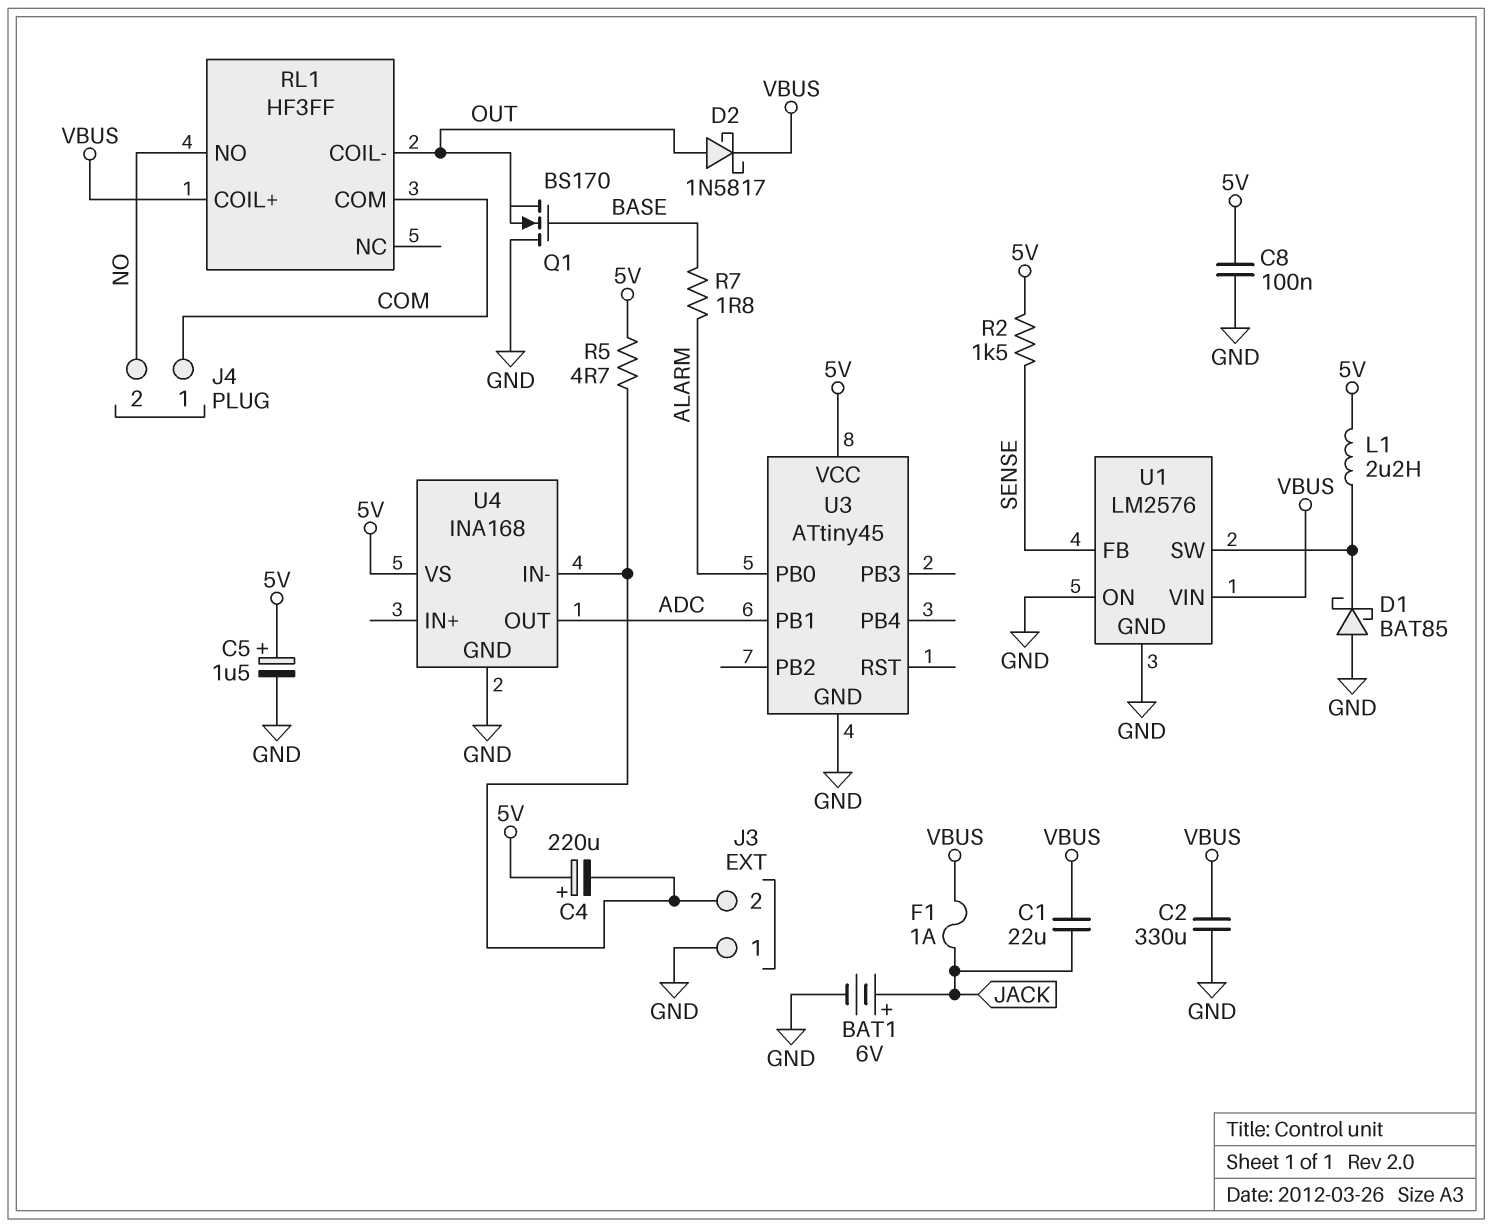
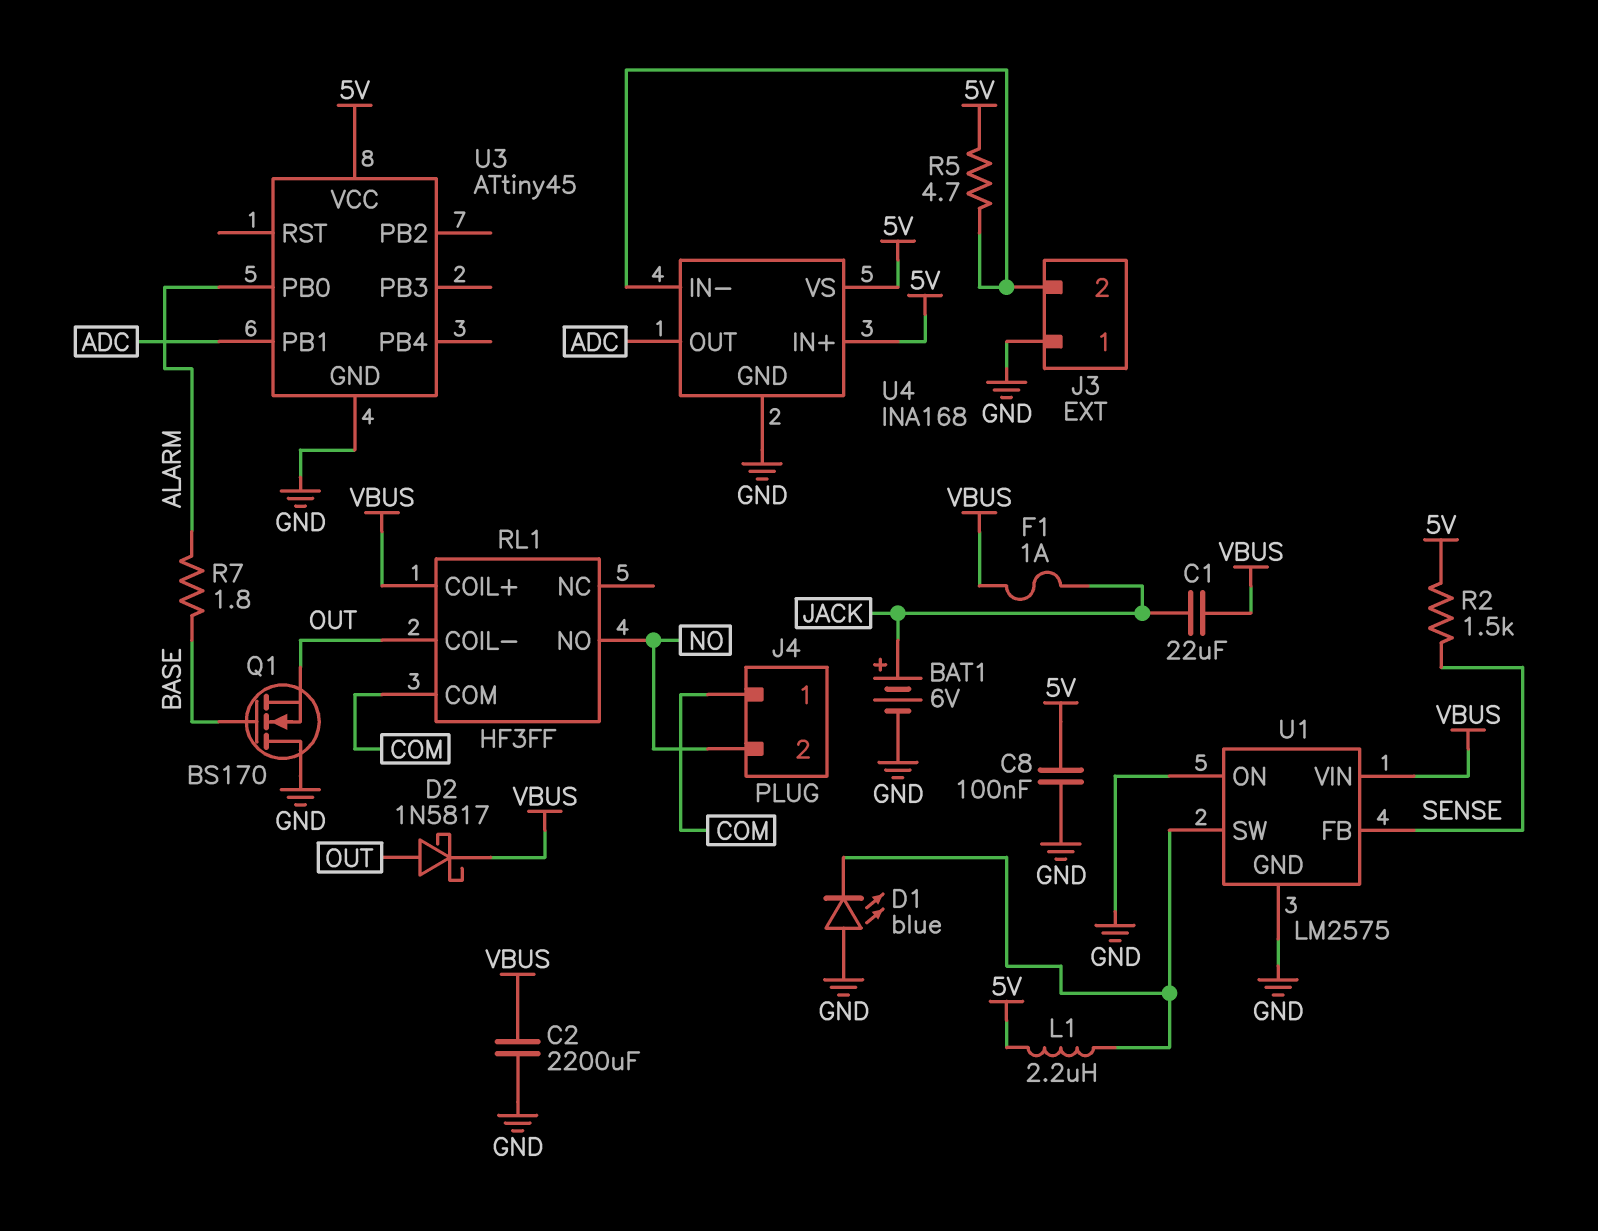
C2: 330uF (GND, VBUS) -> 2200uF (GND, VBUS)
C4: 220uF (plus 5V, minus J3/2) -> none
C5: 1.5uF (plus 5V, minus GND) -> none
D1: schottky BAT85 (A GND, K U1/SW) -> LED blue (A GND, K U1/SW)
U1: LM2576 -> LM2575
U4 pin IN+: none -> 5V

